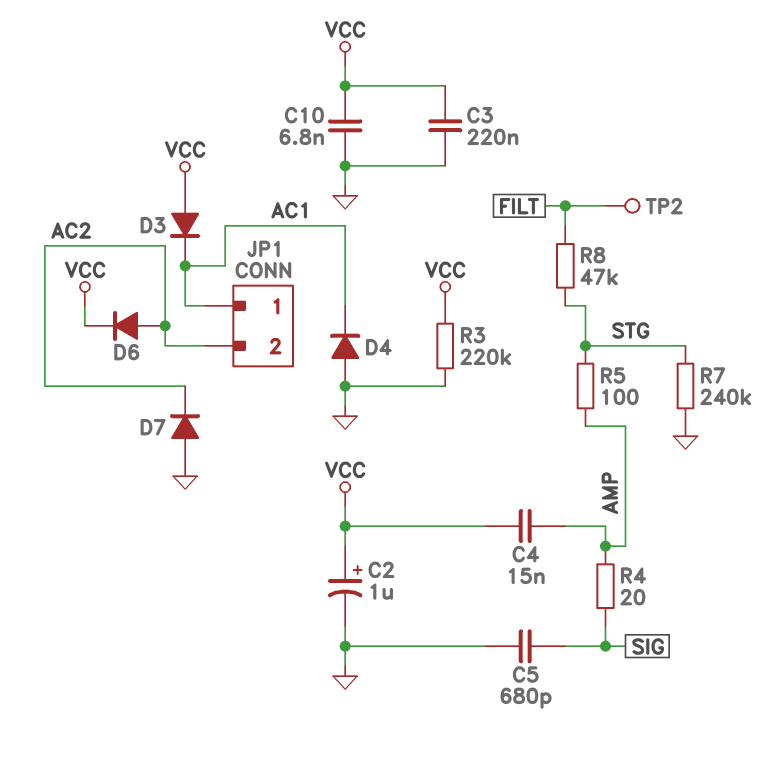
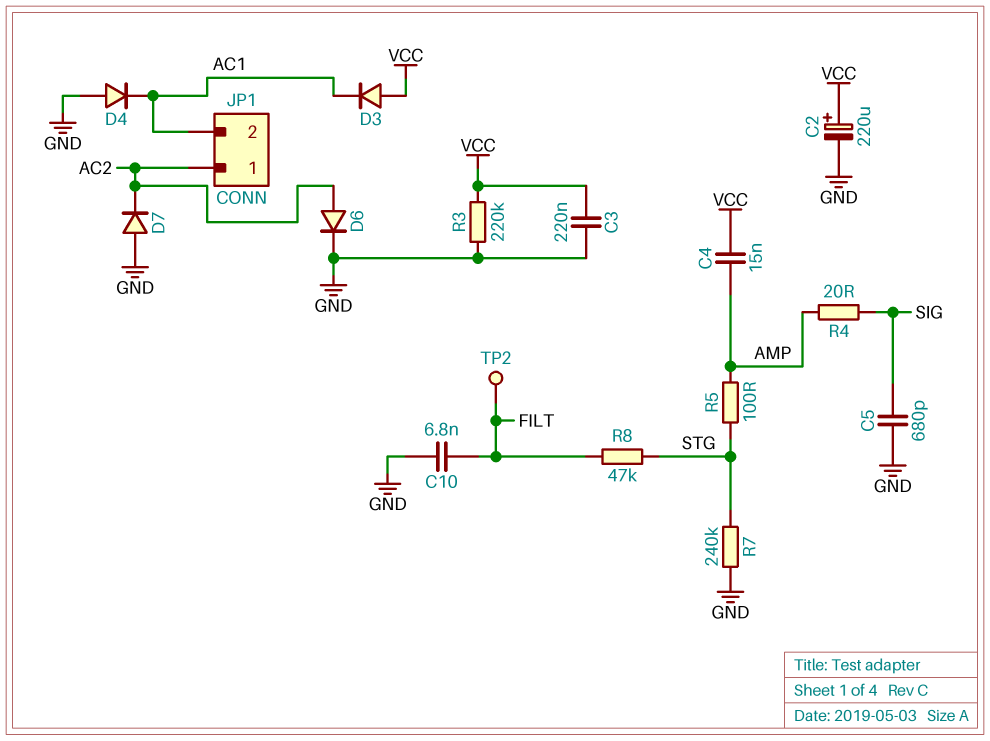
C2: 1uF (plus VCC, minus GND) -> 220uF (plus VCC, minus GND)
C10: 6.8nF (GND, VCC) -> 6.8nF (FILT, GND)
D6: diode (A AC2, K VCC) -> diode (A AC2, K GND)
JP1 pin 1: AC1 -> AC2
JP1 pin 2: AC2 -> AC1

